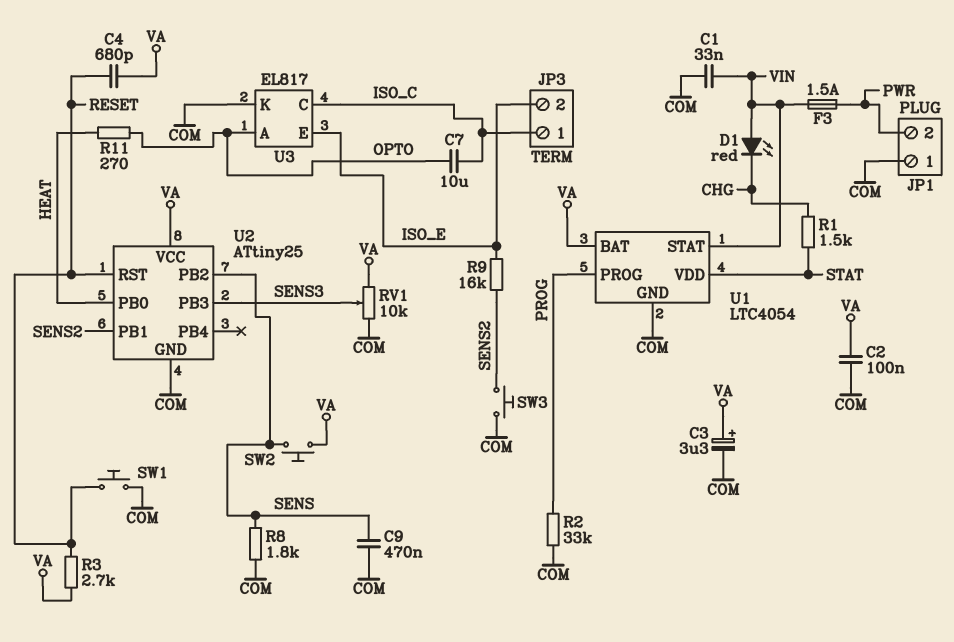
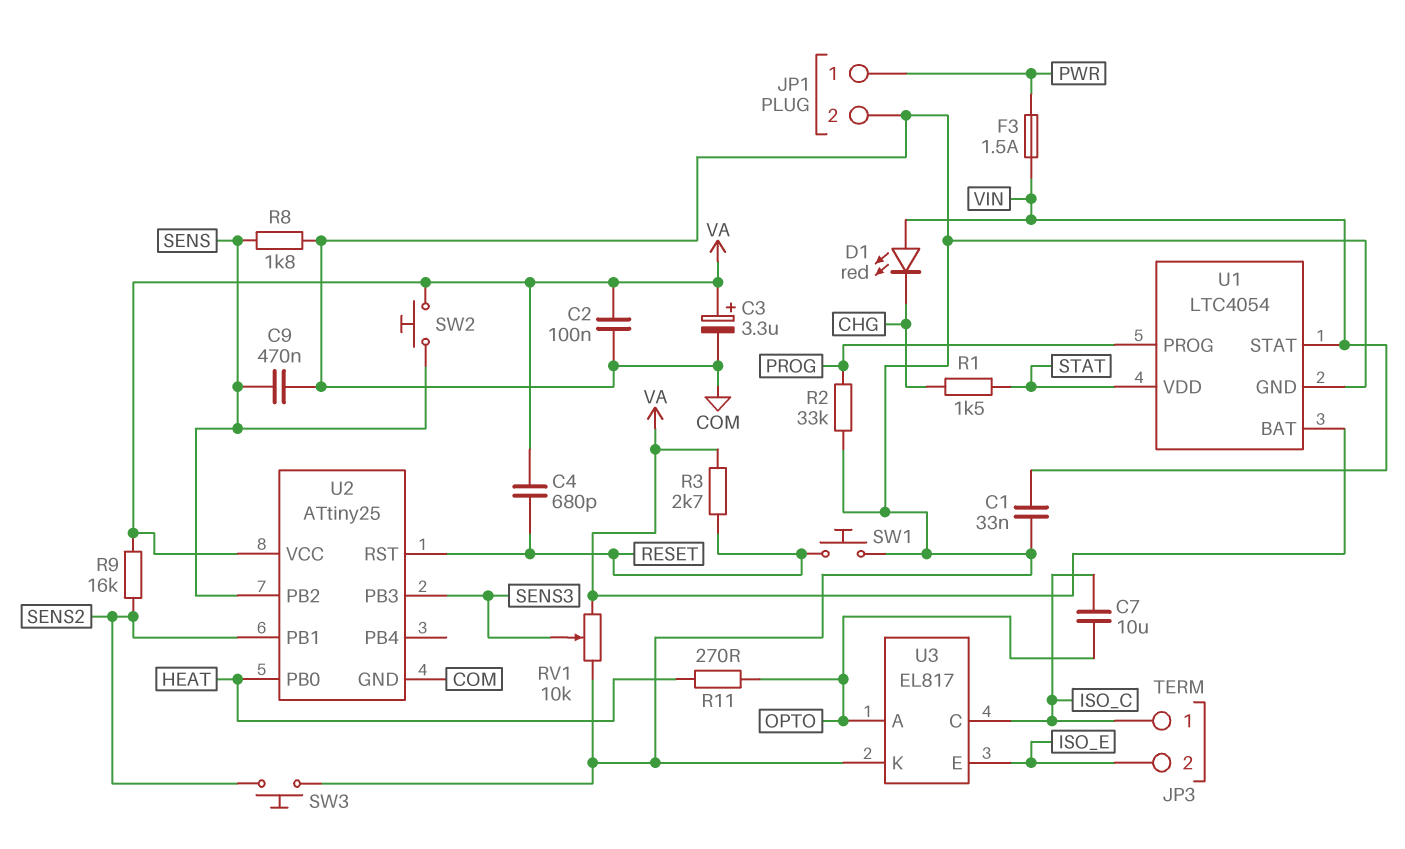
JP1 pin 1: COM -> PWR
JP1 pin 2: PWR -> COM
R9: 16k (ISO_E, SENS2) -> 16k (SENS2, VA)

